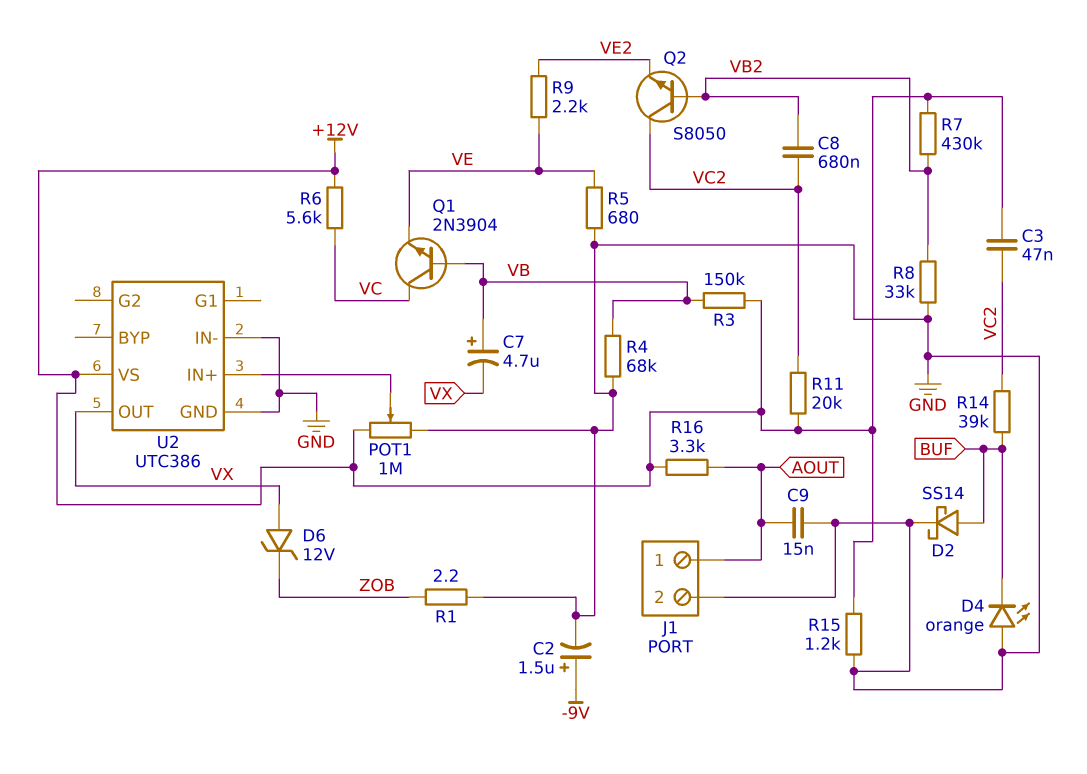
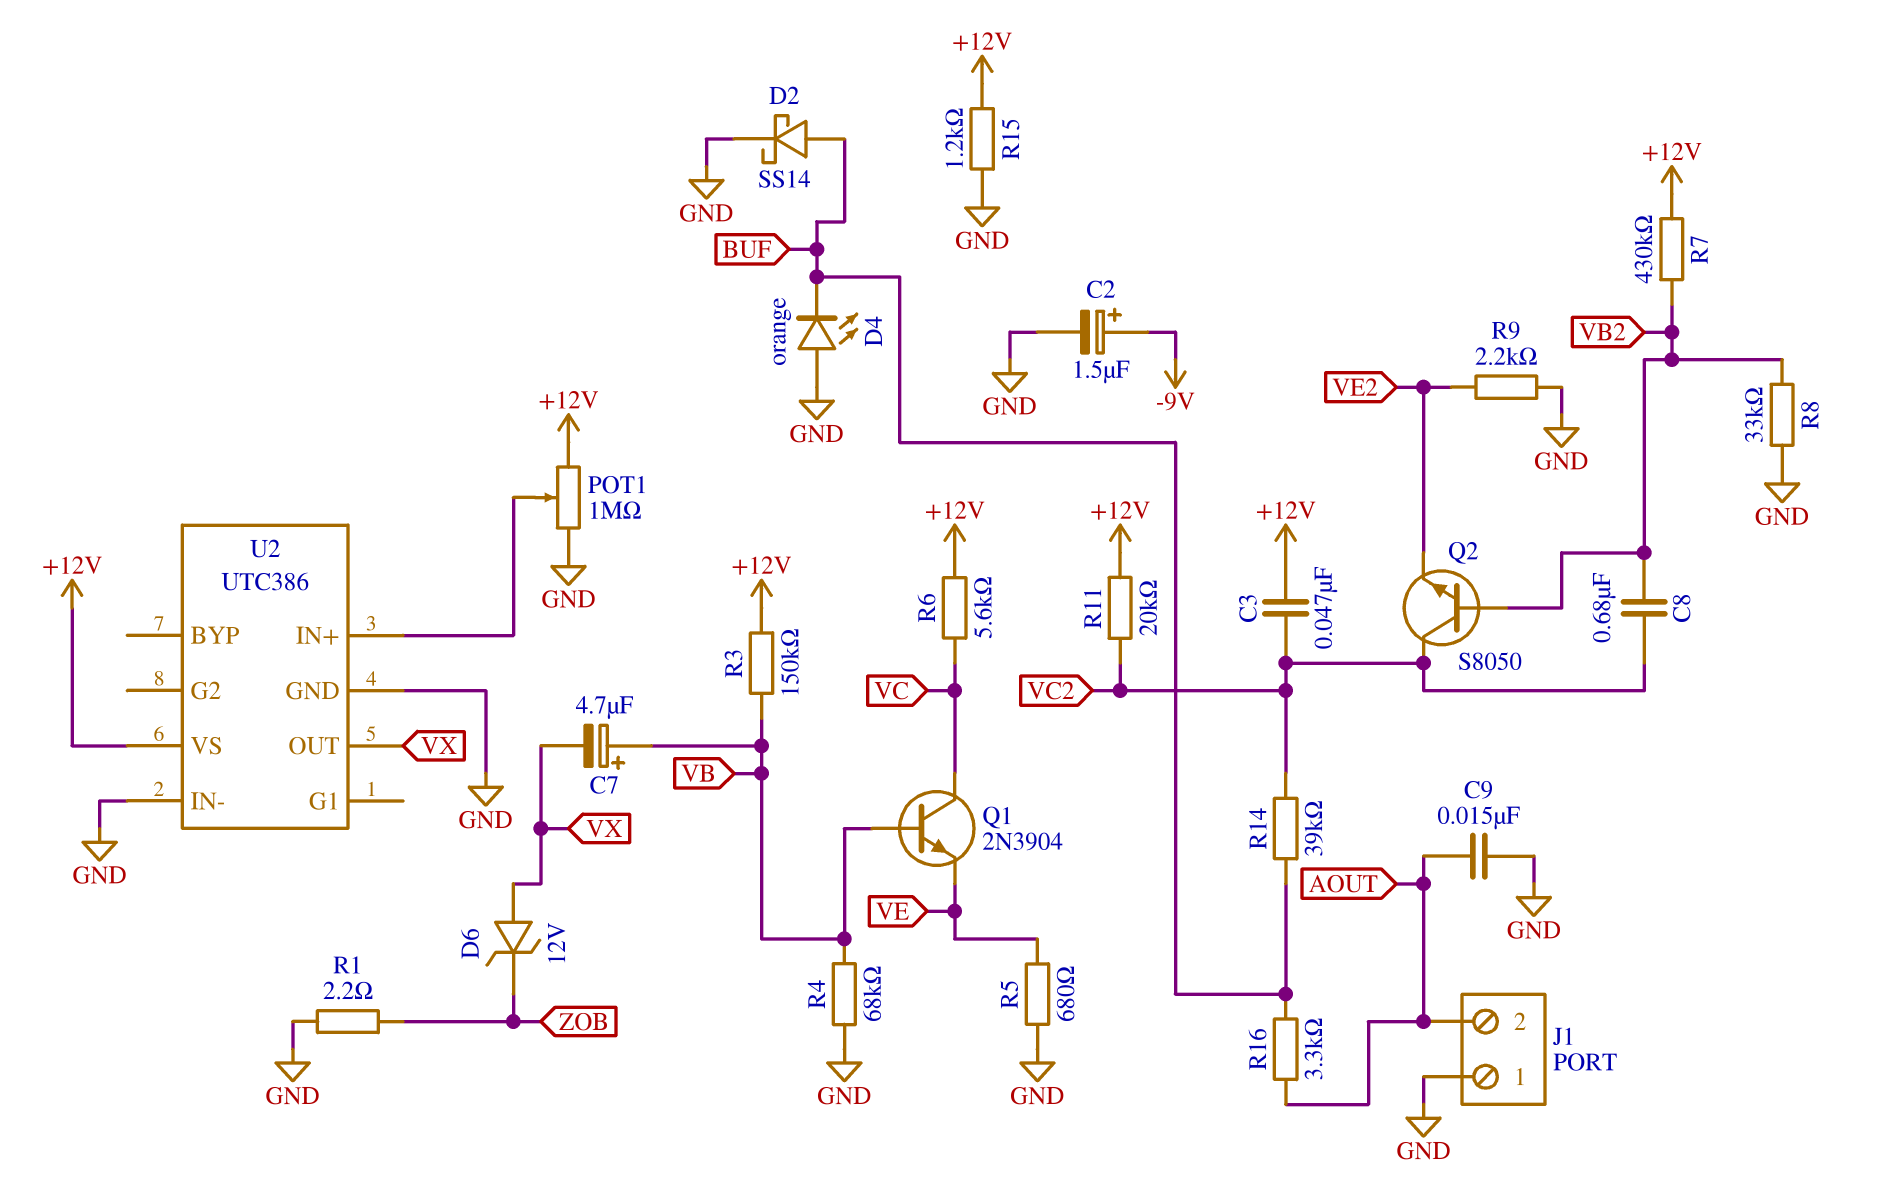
J1 pin 1: AOUT -> GND
J1 pin 2: GND -> AOUT
R9: 2.2k (VE, VE2) -> 2.2k (GND, VE2)
R16: 3.3k (+12V, AOUT) -> 3.3k (AOUT, BUF)

